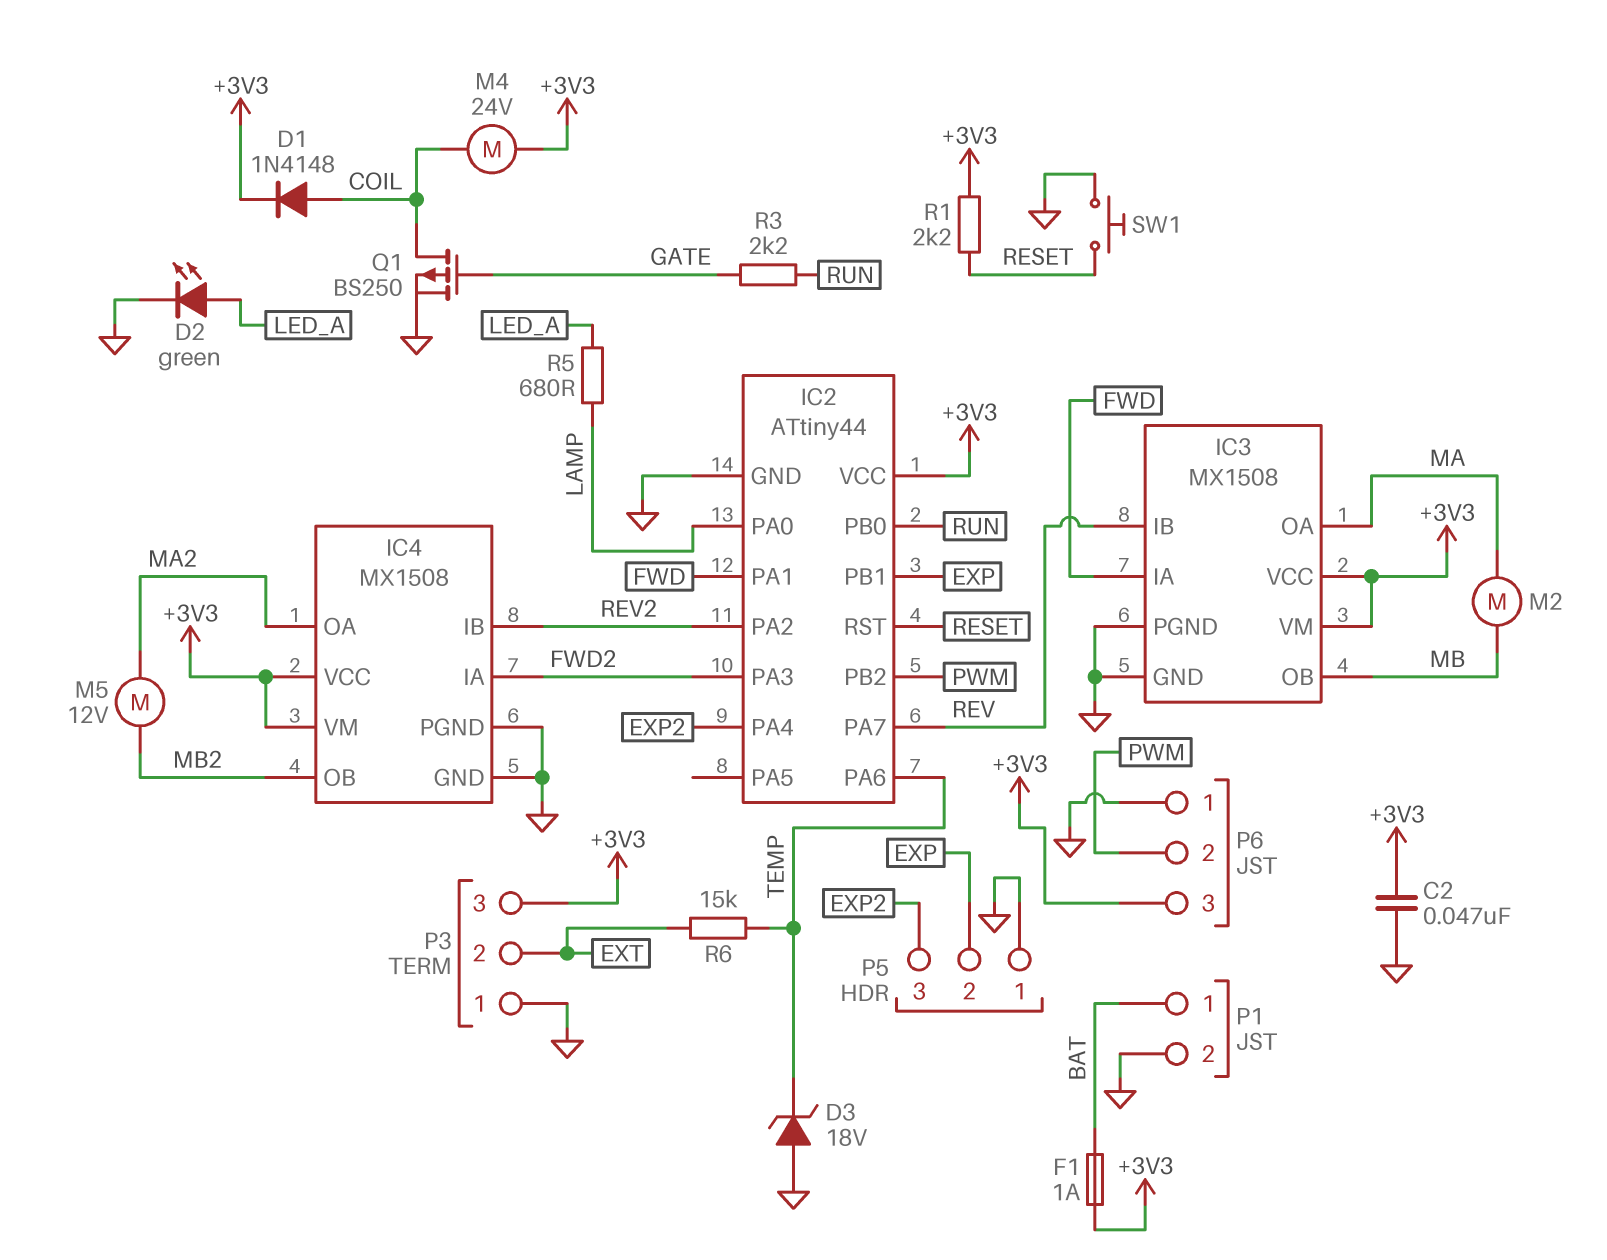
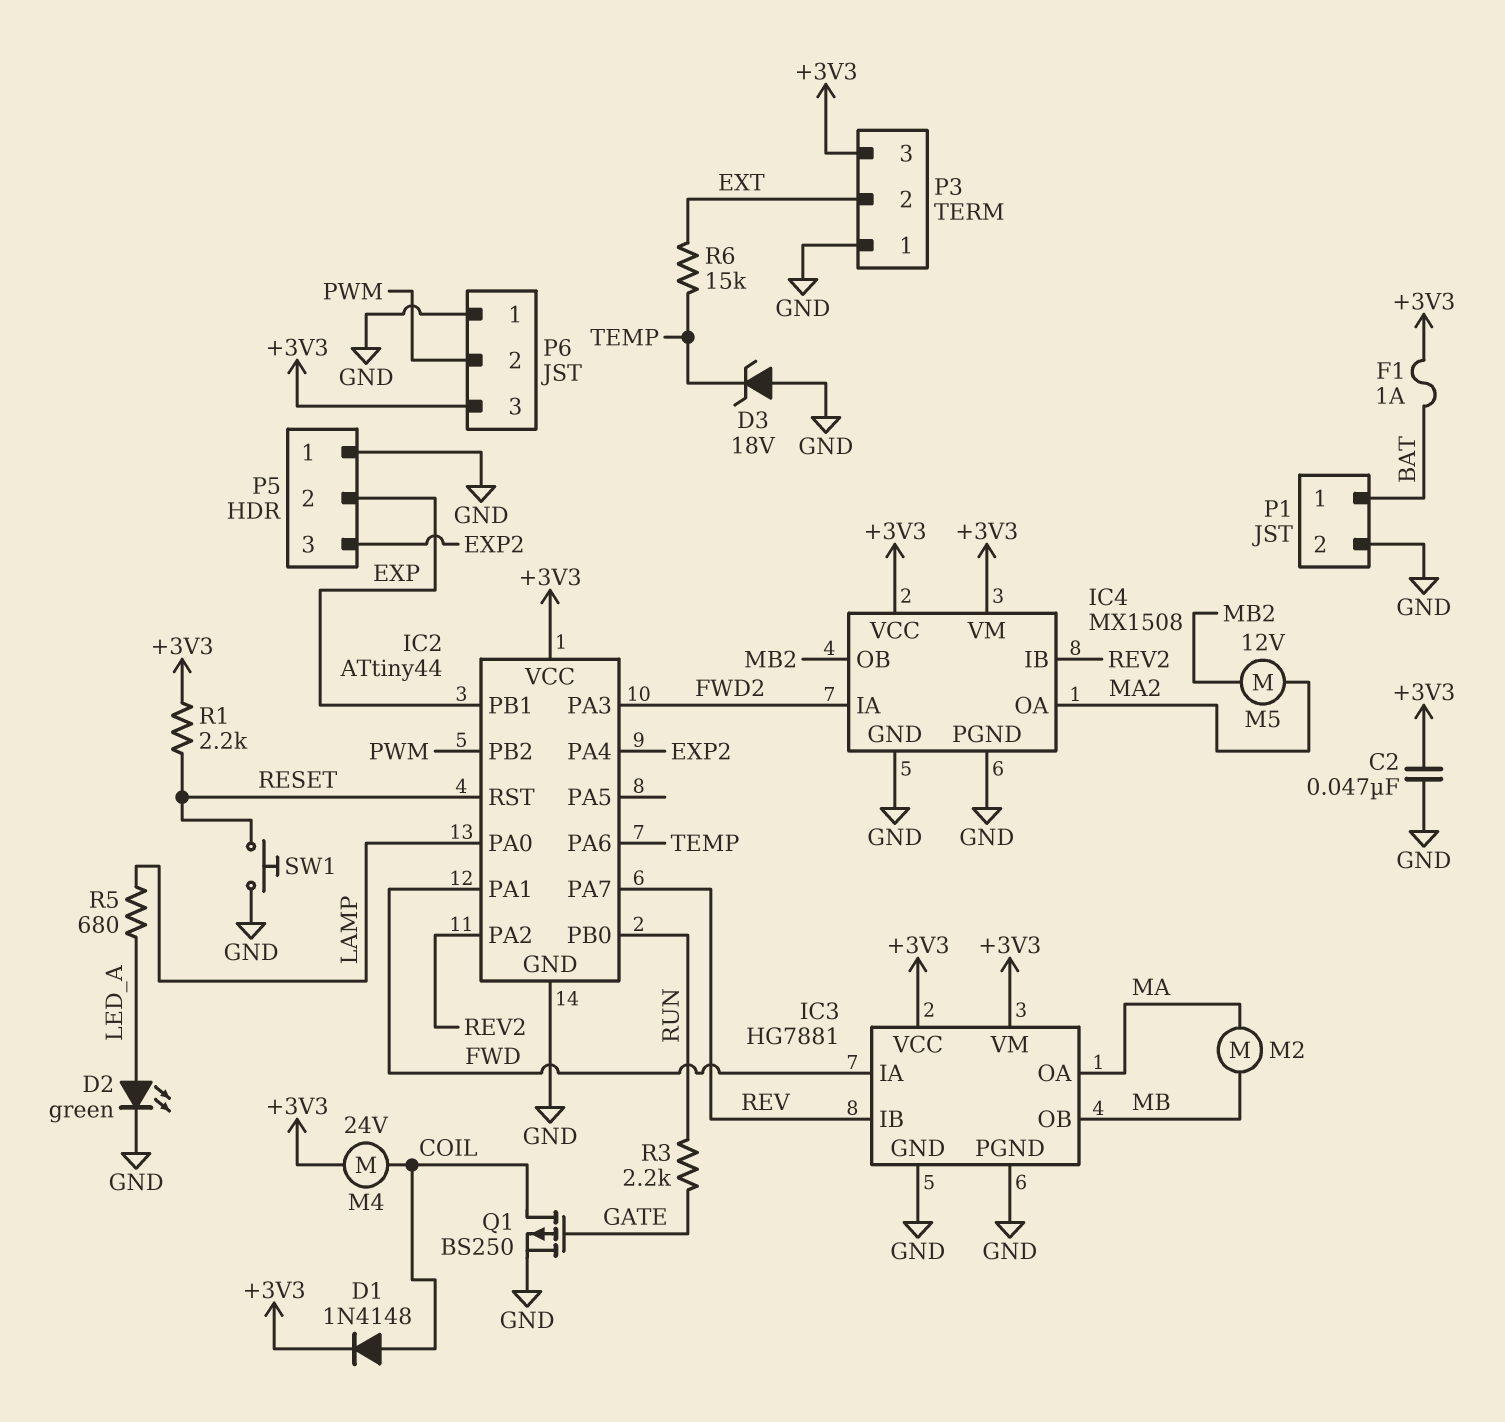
IC3: MX1508 -> HG7881

